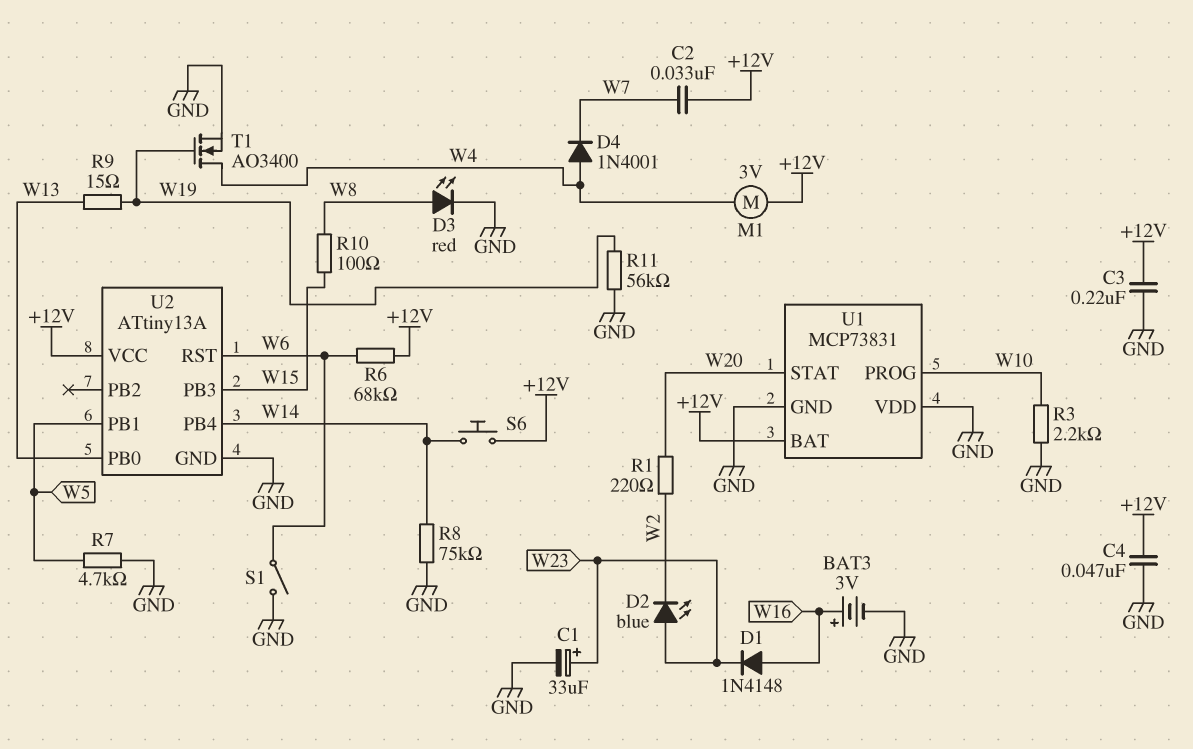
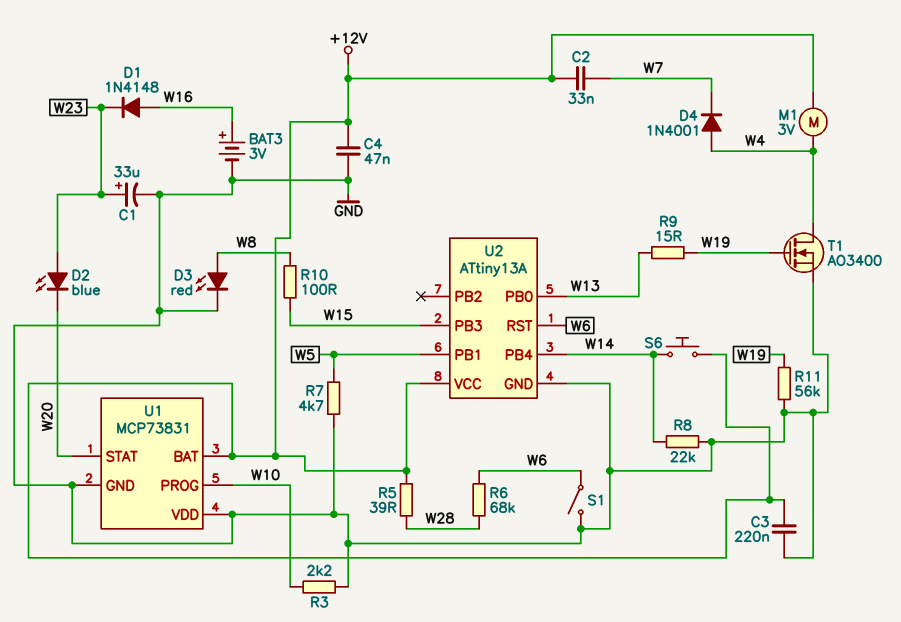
D2: LED blue (A W23, K W2) -> LED blue (A W23, K W20)
R1: 220 (W2, W20) -> none
R5: none -> 39 (+12V, W28)
R6: 68k (+12V, W6) -> 68k (W6, W28)
R8: 75k (GND, W14) -> 22k (GND, W14)

